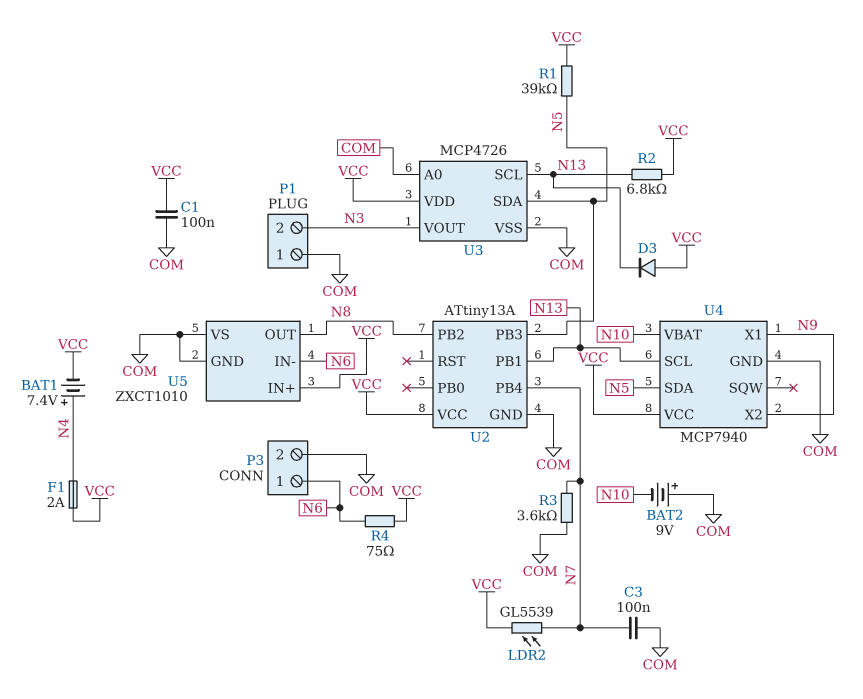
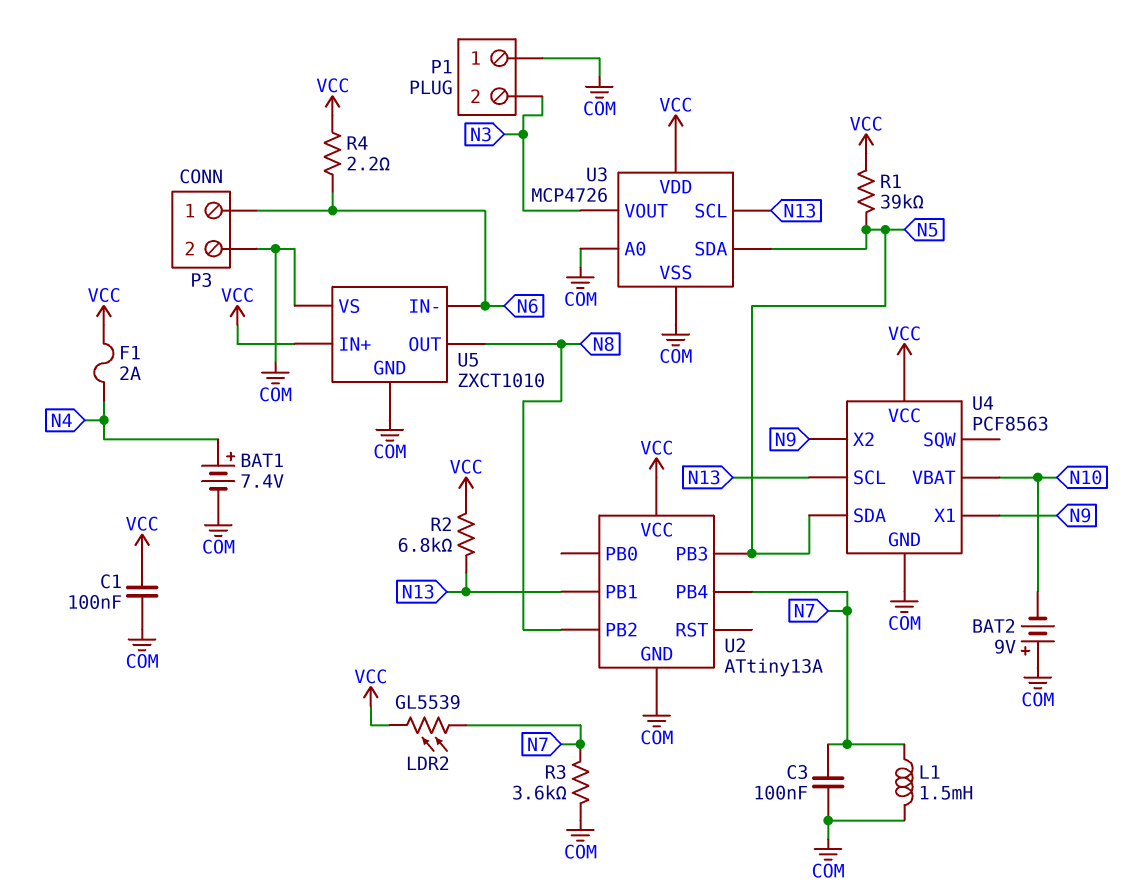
BAT1: 7.4V (plus N4, minus VCC) -> 7.4V (plus N4, minus COM)
D3: diode (A VCC, K N13) -> none
L1: none -> 1.5mH (COM, N7)
R4: 75 (N6, VCC) -> 2.2 (N6, VCC)
U4: MCP7940 -> PCF8563

